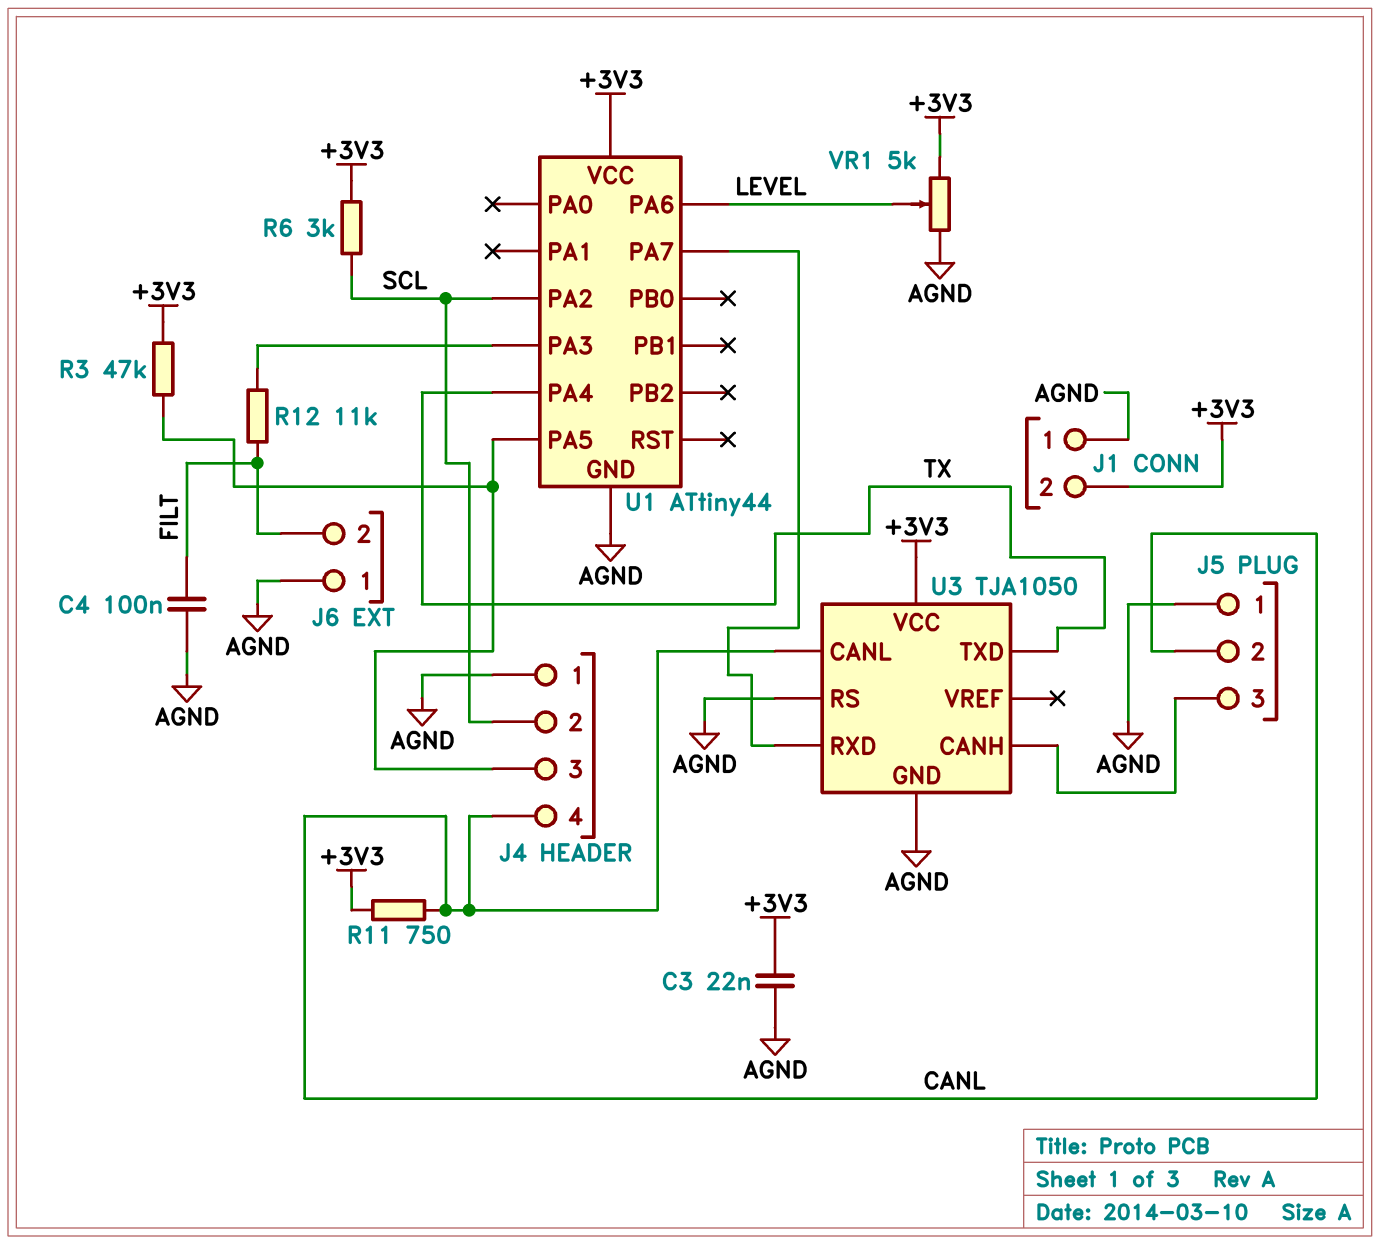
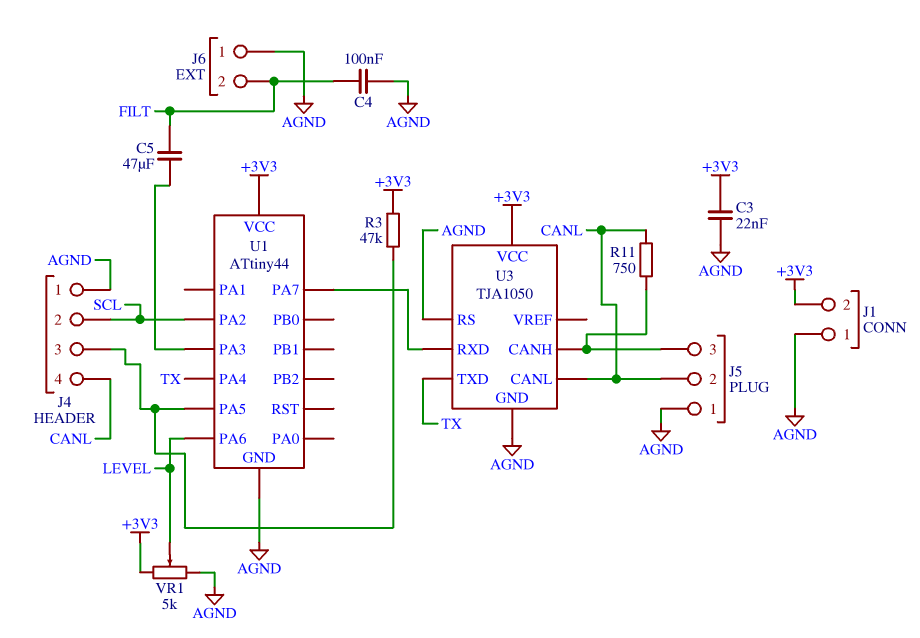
C5: none -> 47uF (FILT, U1/PA3)
R6: 3k (+3V3, SCL) -> none
R11: 750 (+3V3, CANL) -> 750 (CANL, J5/3)
R12: 11k (FILT, U1/PA3) -> none

